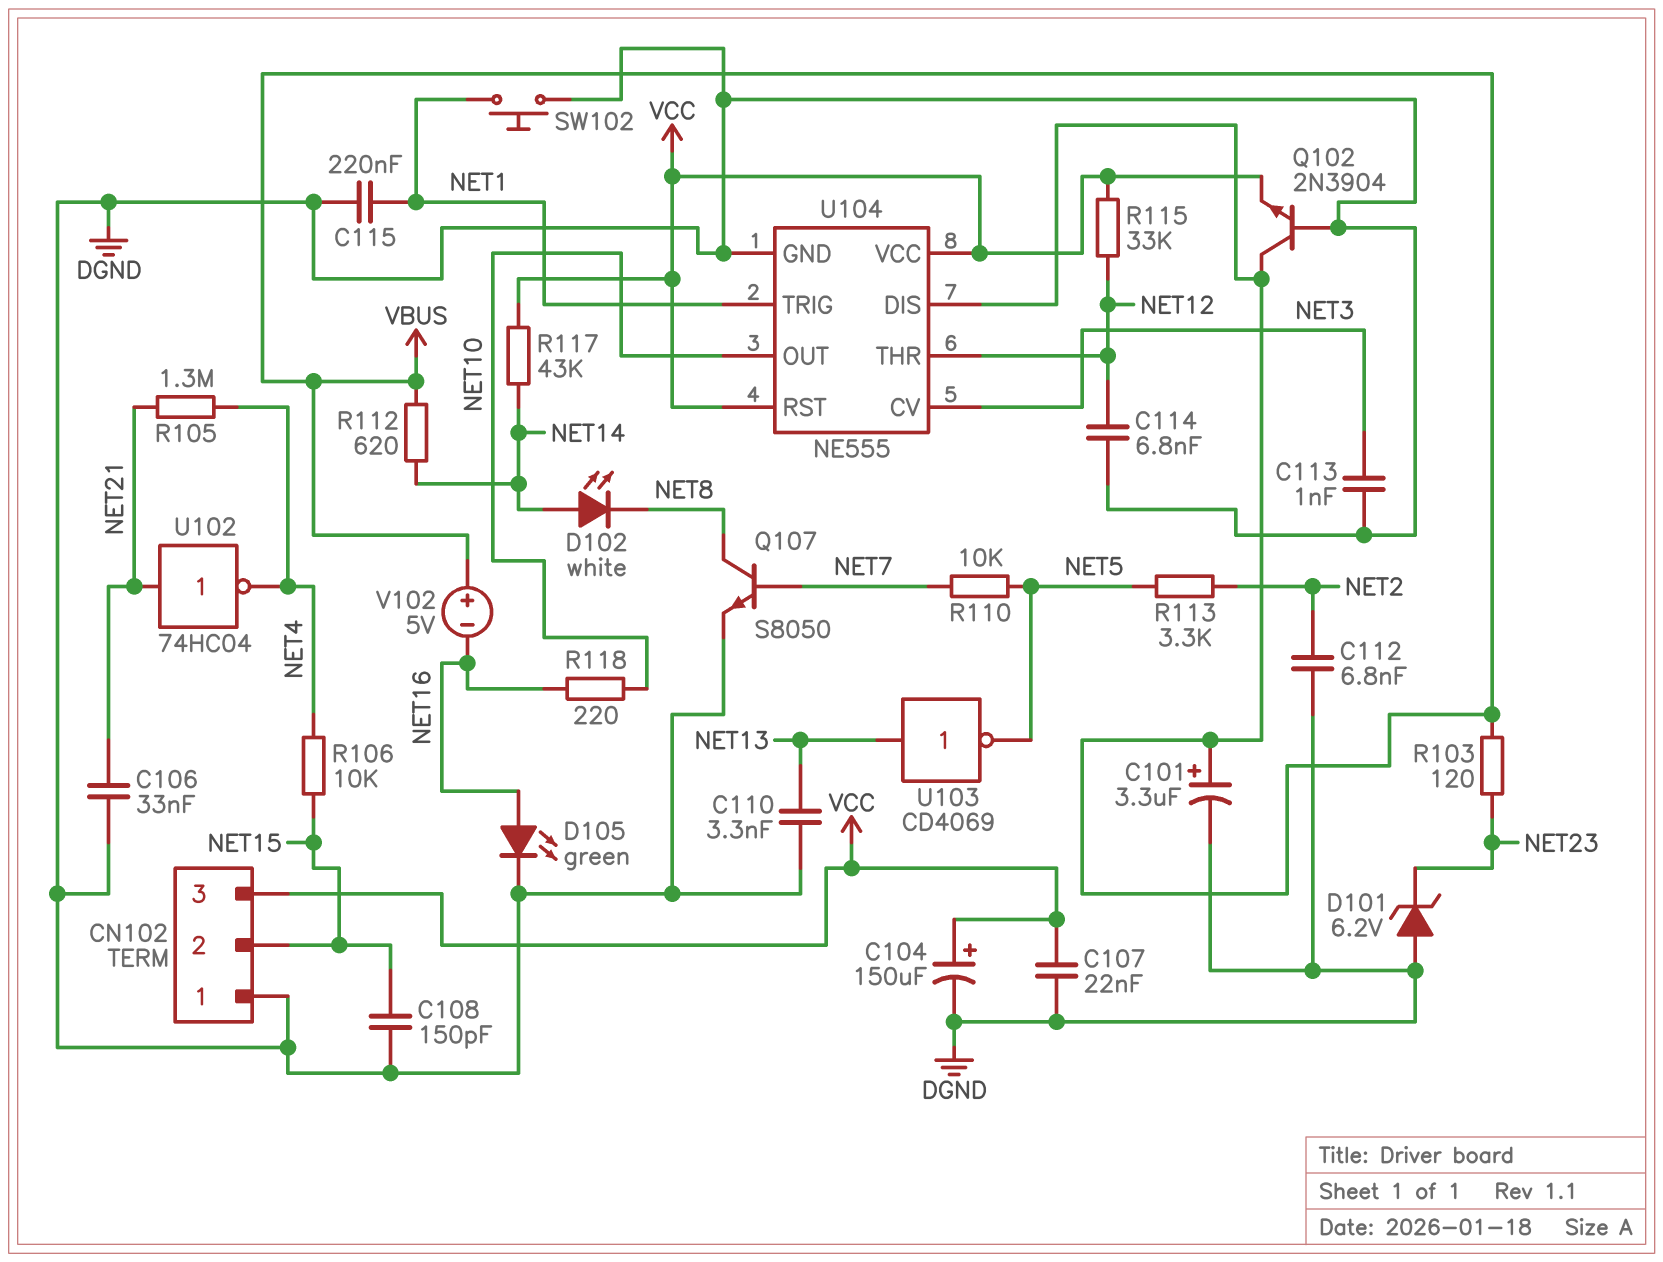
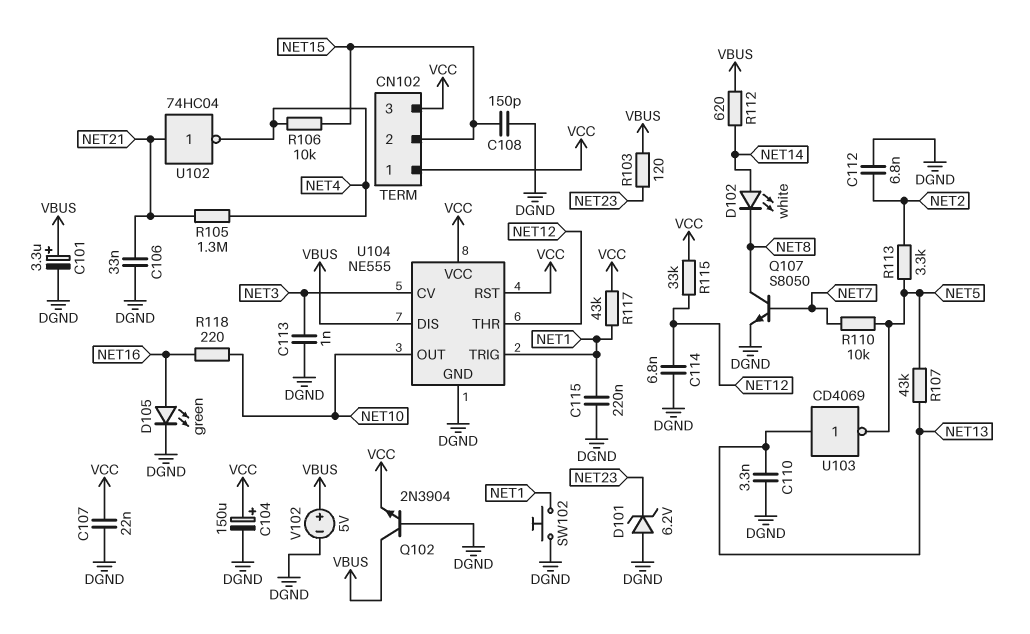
CN102 pin 1: DGND -> VCC
R107: none -> 43k (NET5, NET13)
R117: 43k (NET14, VCC) -> 43k (NET1, VCC)
V102: 5V (plus VBUS, minus NET16) -> 5V (plus VBUS, minus DGND)

